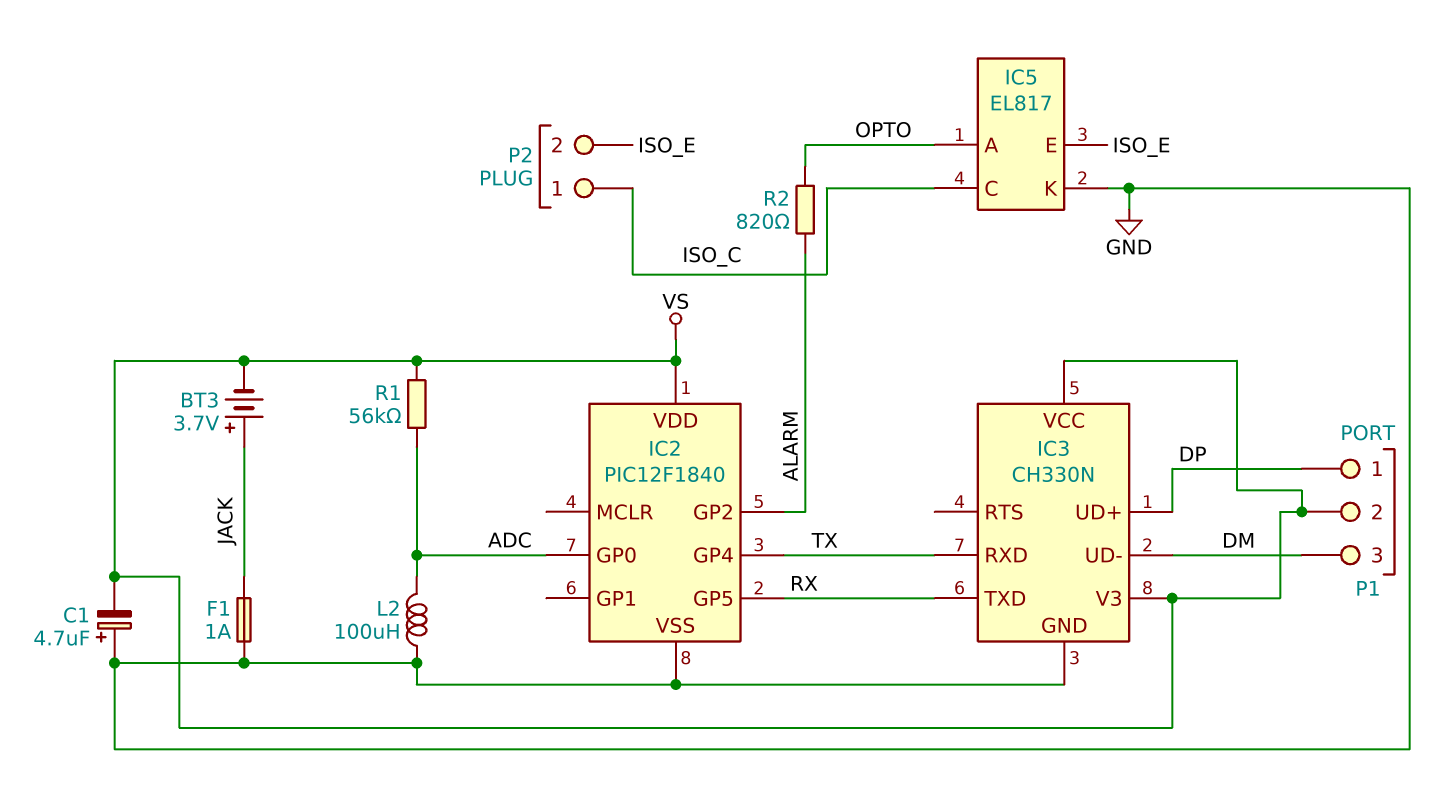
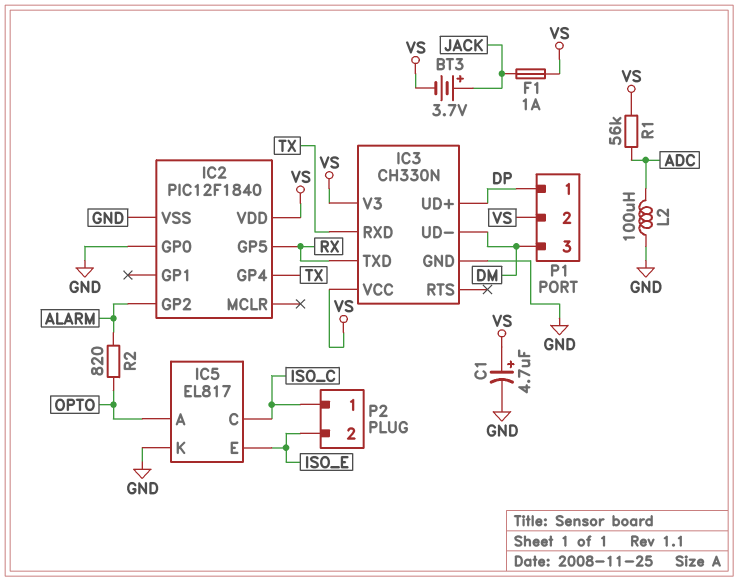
C1: 4.7uF (plus GND, minus VS) -> 4.7uF (plus VS, minus GND)
F1: 1A (GND, JACK) -> 1A (JACK, VS)
IC2 pin GP0: ADC -> GND

